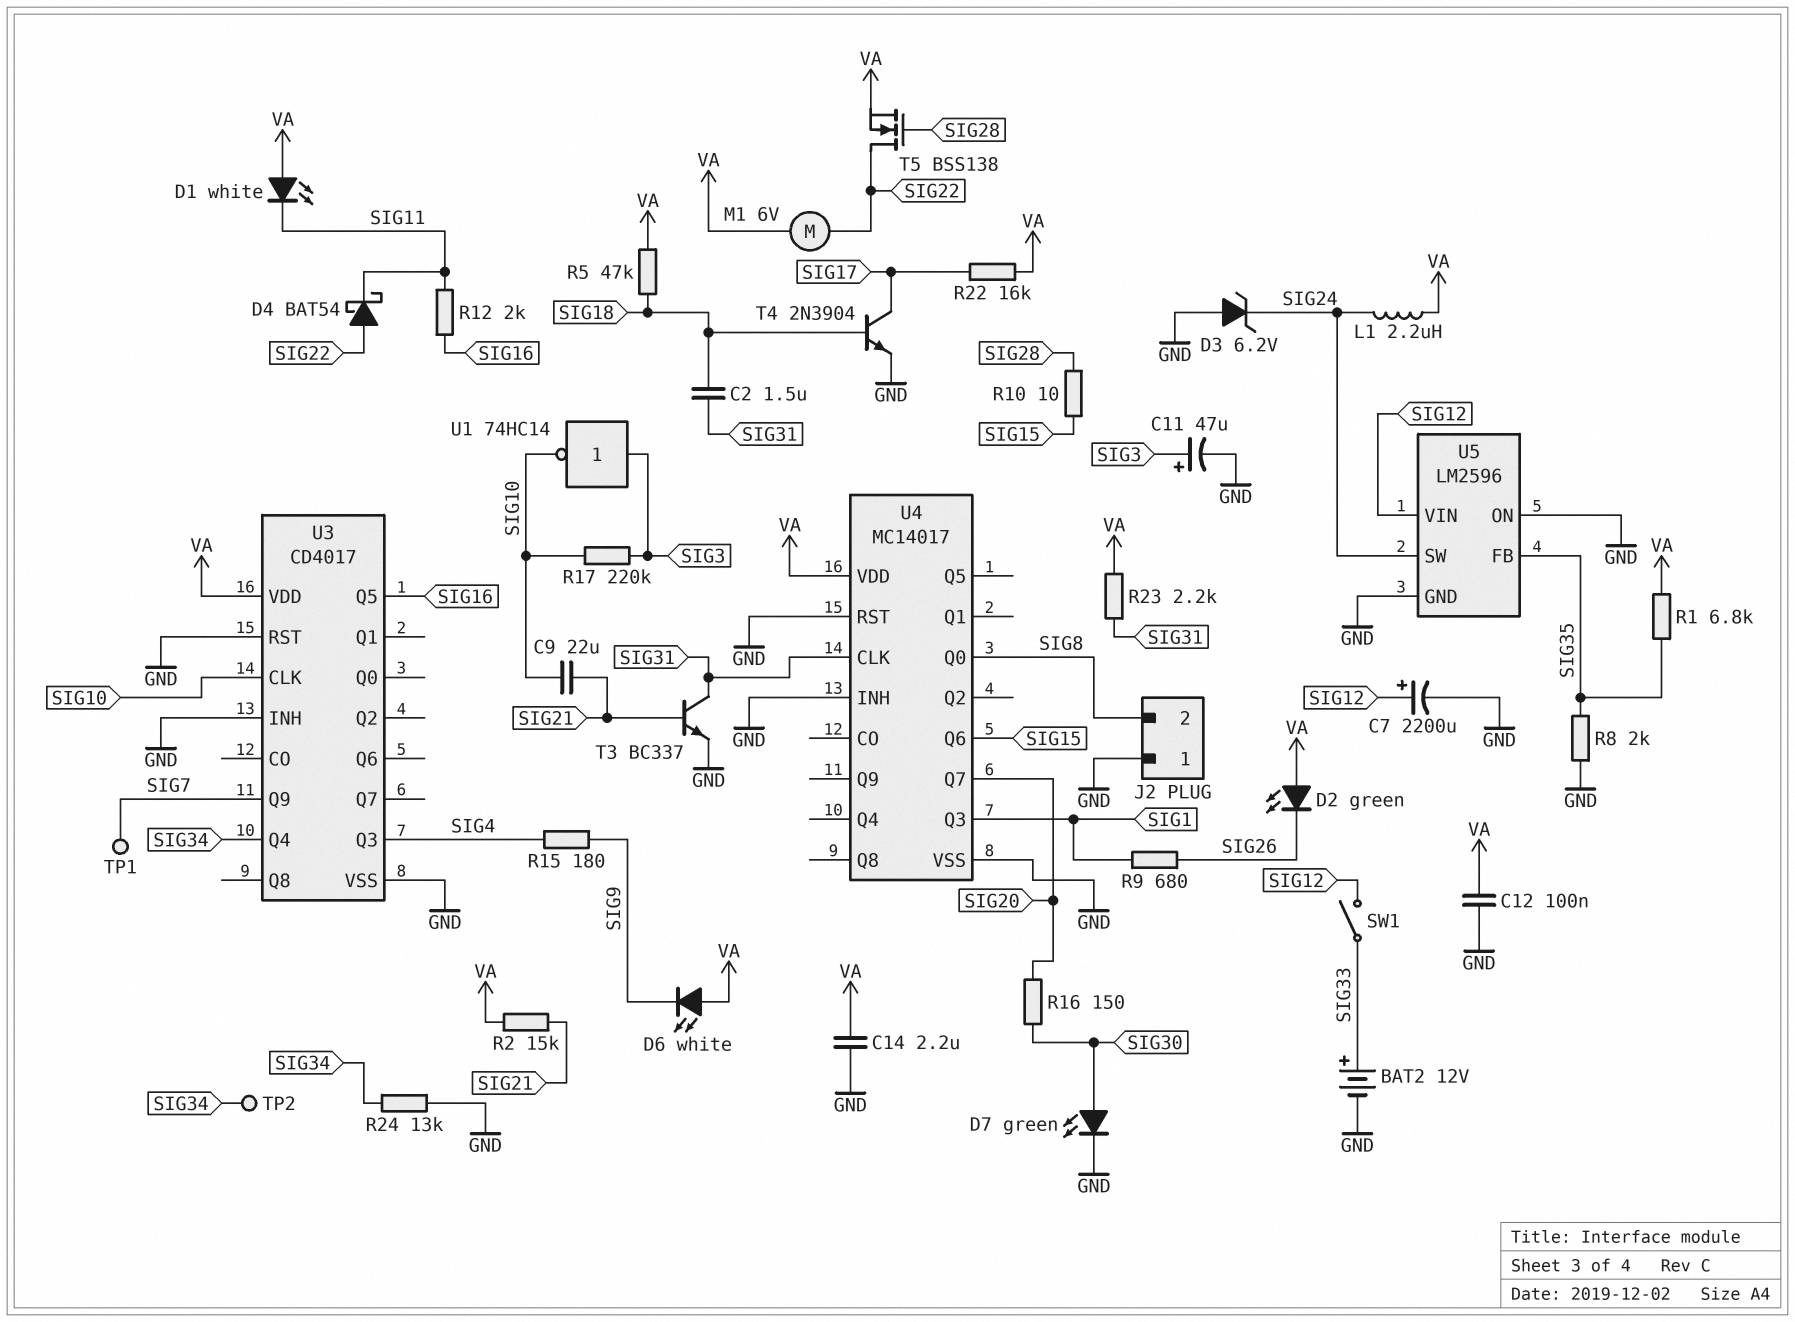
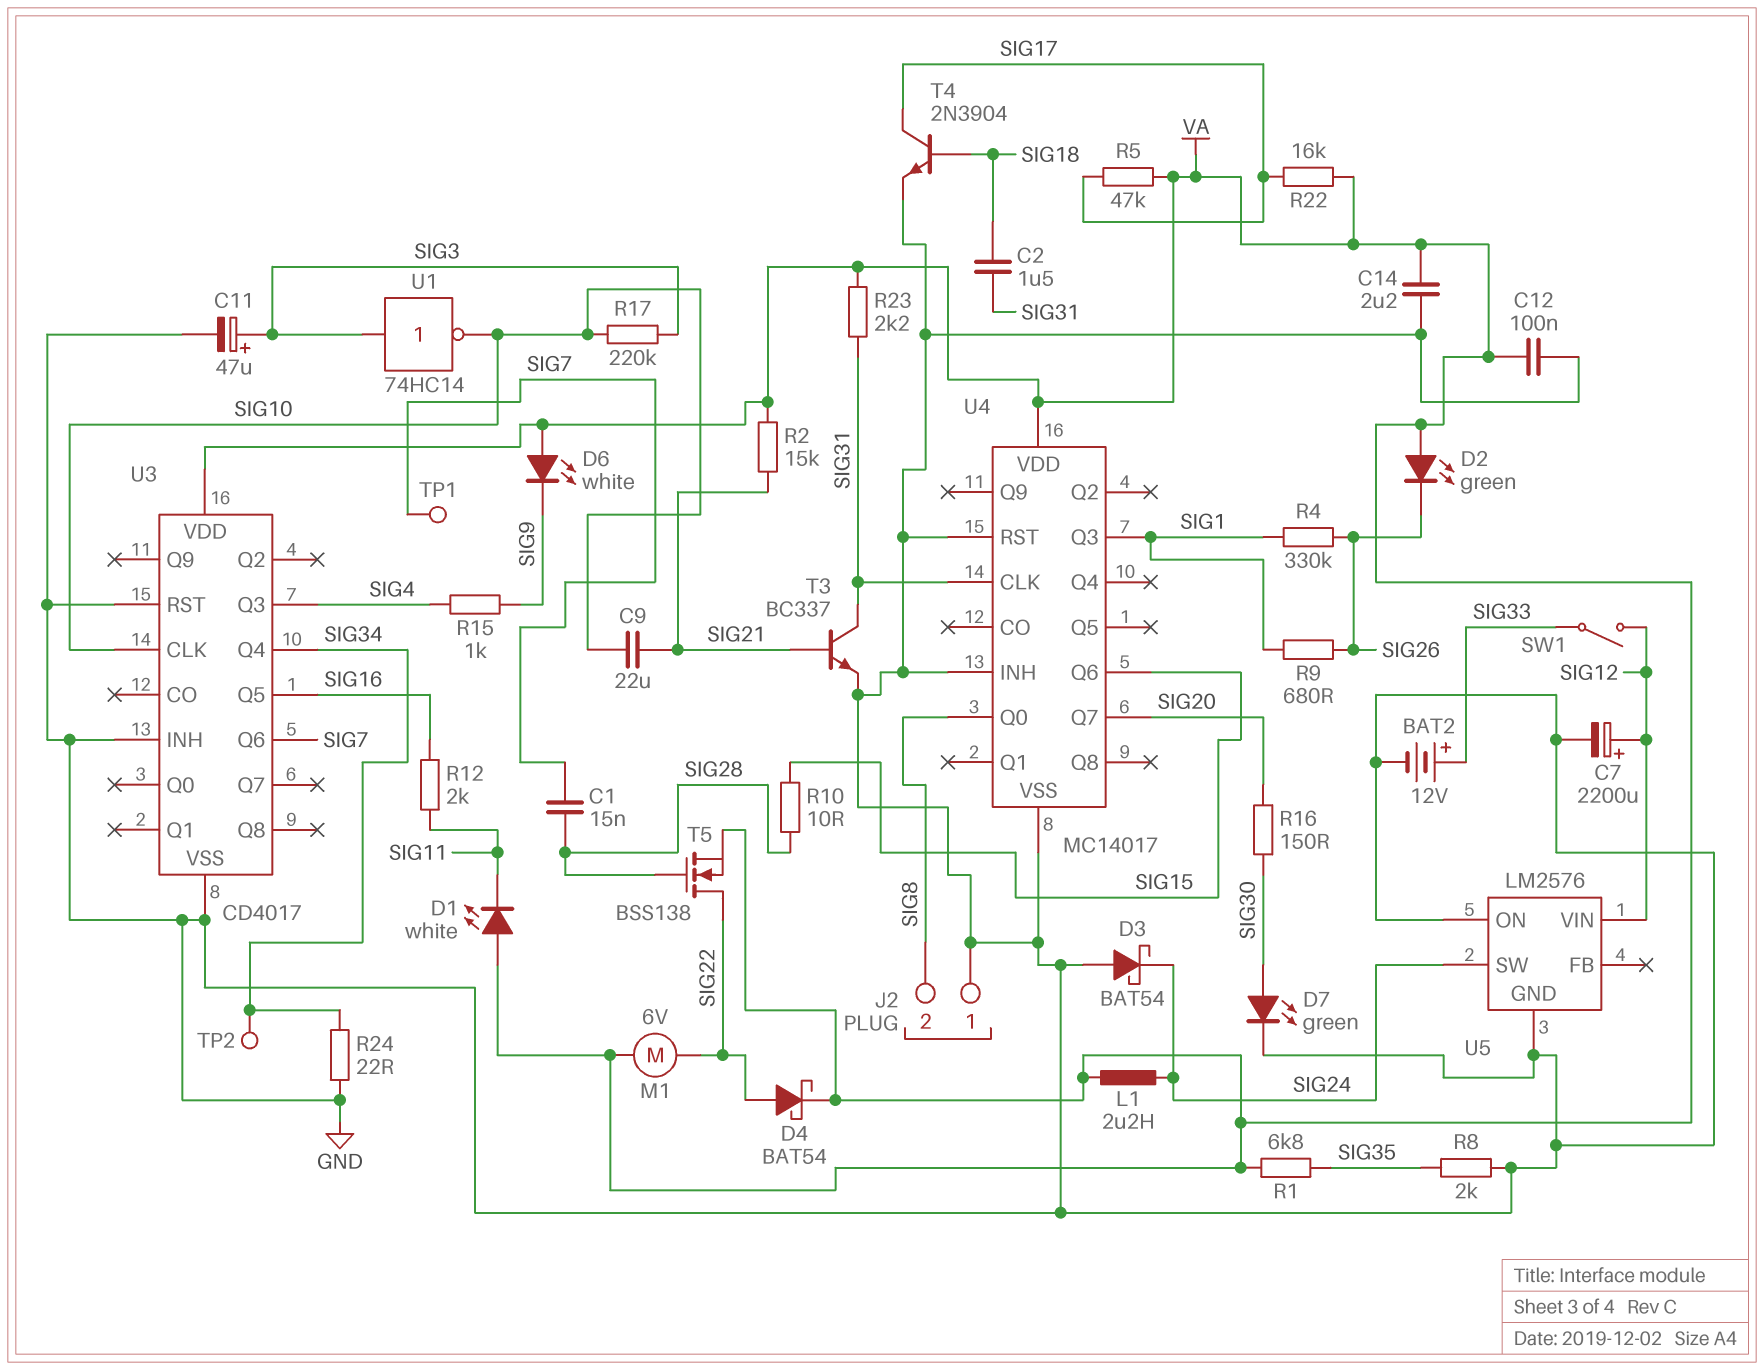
C1: none -> 15nF (SIG7, SIG28)
D3: zener 6.2V (A GND, K SIG24) -> schottky BAT54 (A GND, K SIG24)
D4: schottky BAT54 (A SIG22, K SIG11) -> schottky BAT54 (A SIG22, K VA)
R4: none -> 330k (SIG1, SIG26)
R5: 47k (SIG18, VA) -> 47k (SIG17, VA)
R15: 180 (SIG4, SIG9) -> 1k (SIG4, SIG9)
R24: 13k (GND, SIG34) -> 22 (GND, SIG34)
U3 pin Q6: none -> SIG7
U3 pin Q9: SIG7 -> none
U5: LM2596 -> LM2576
U5 pin FB: SIG35 -> none

